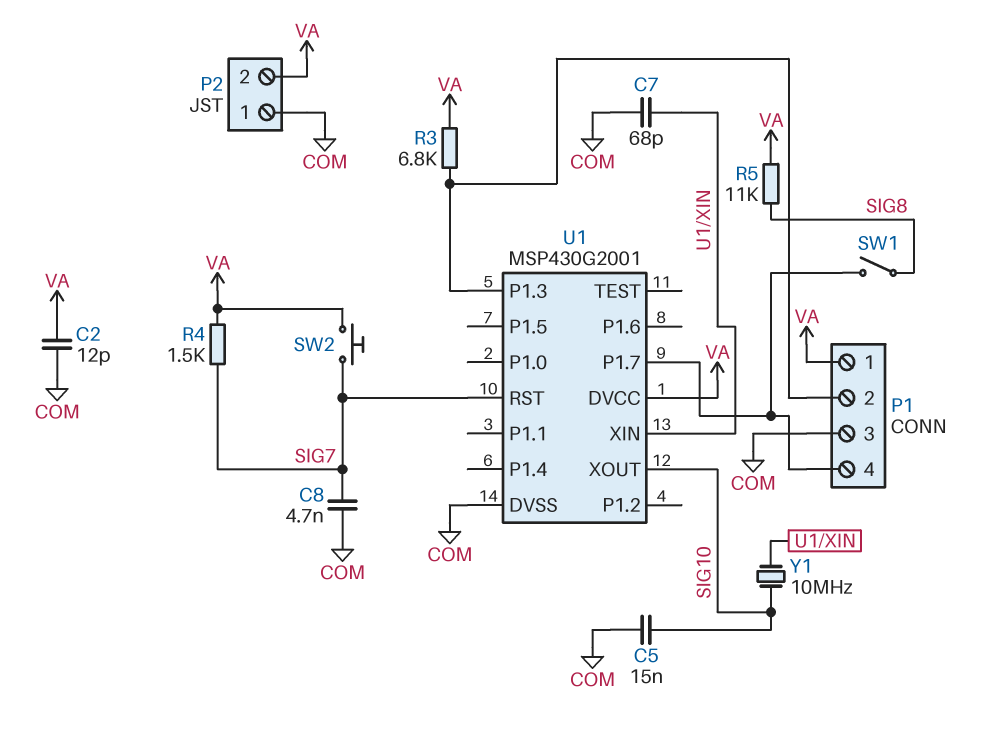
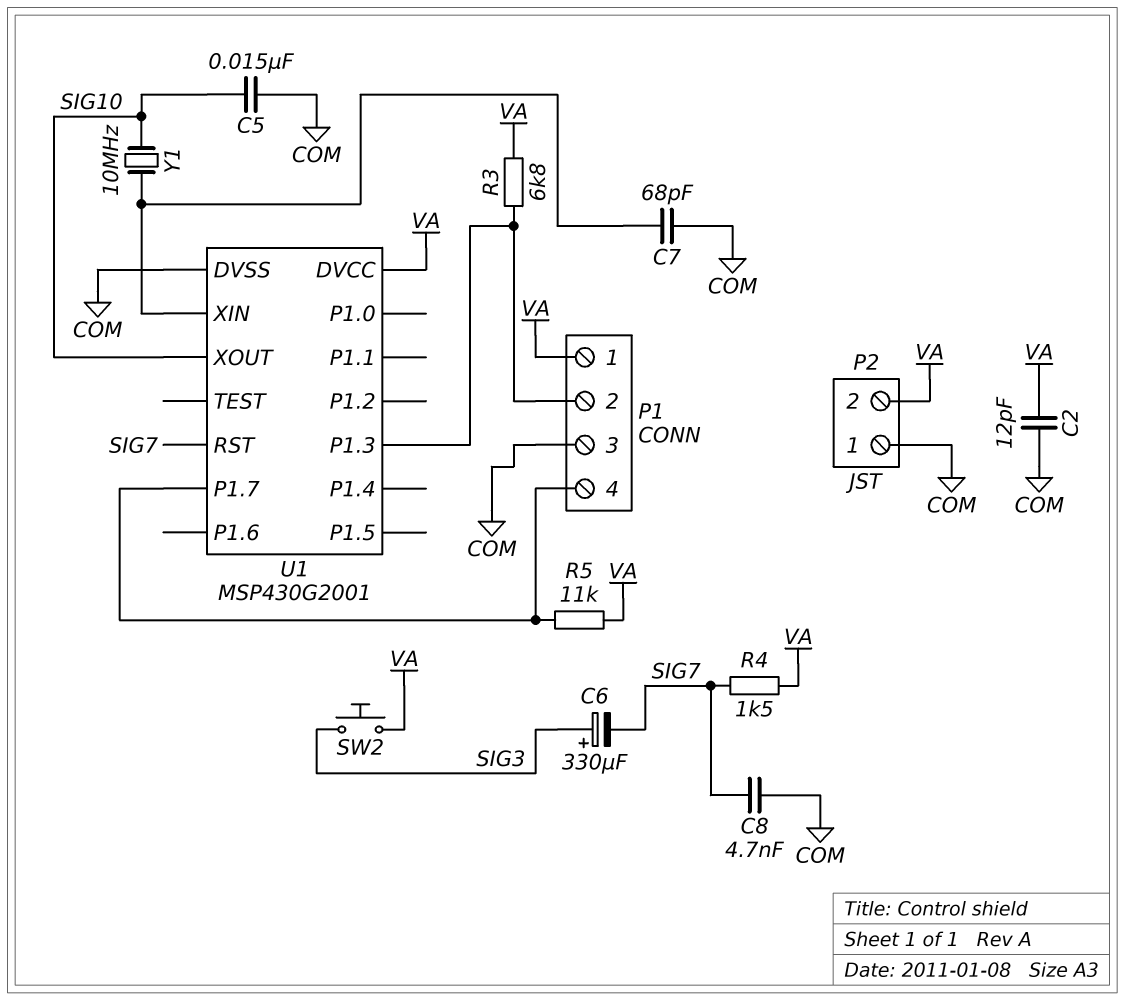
C6: none -> 330uF (plus SIG3, minus SIG7)
R5: 11k (SIG8, VA) -> 11k (P1/4, VA)
SW1: switch (P1/4, SIG8) -> none
SW2: button (SIG7, VA) -> button (SIG3, VA)

